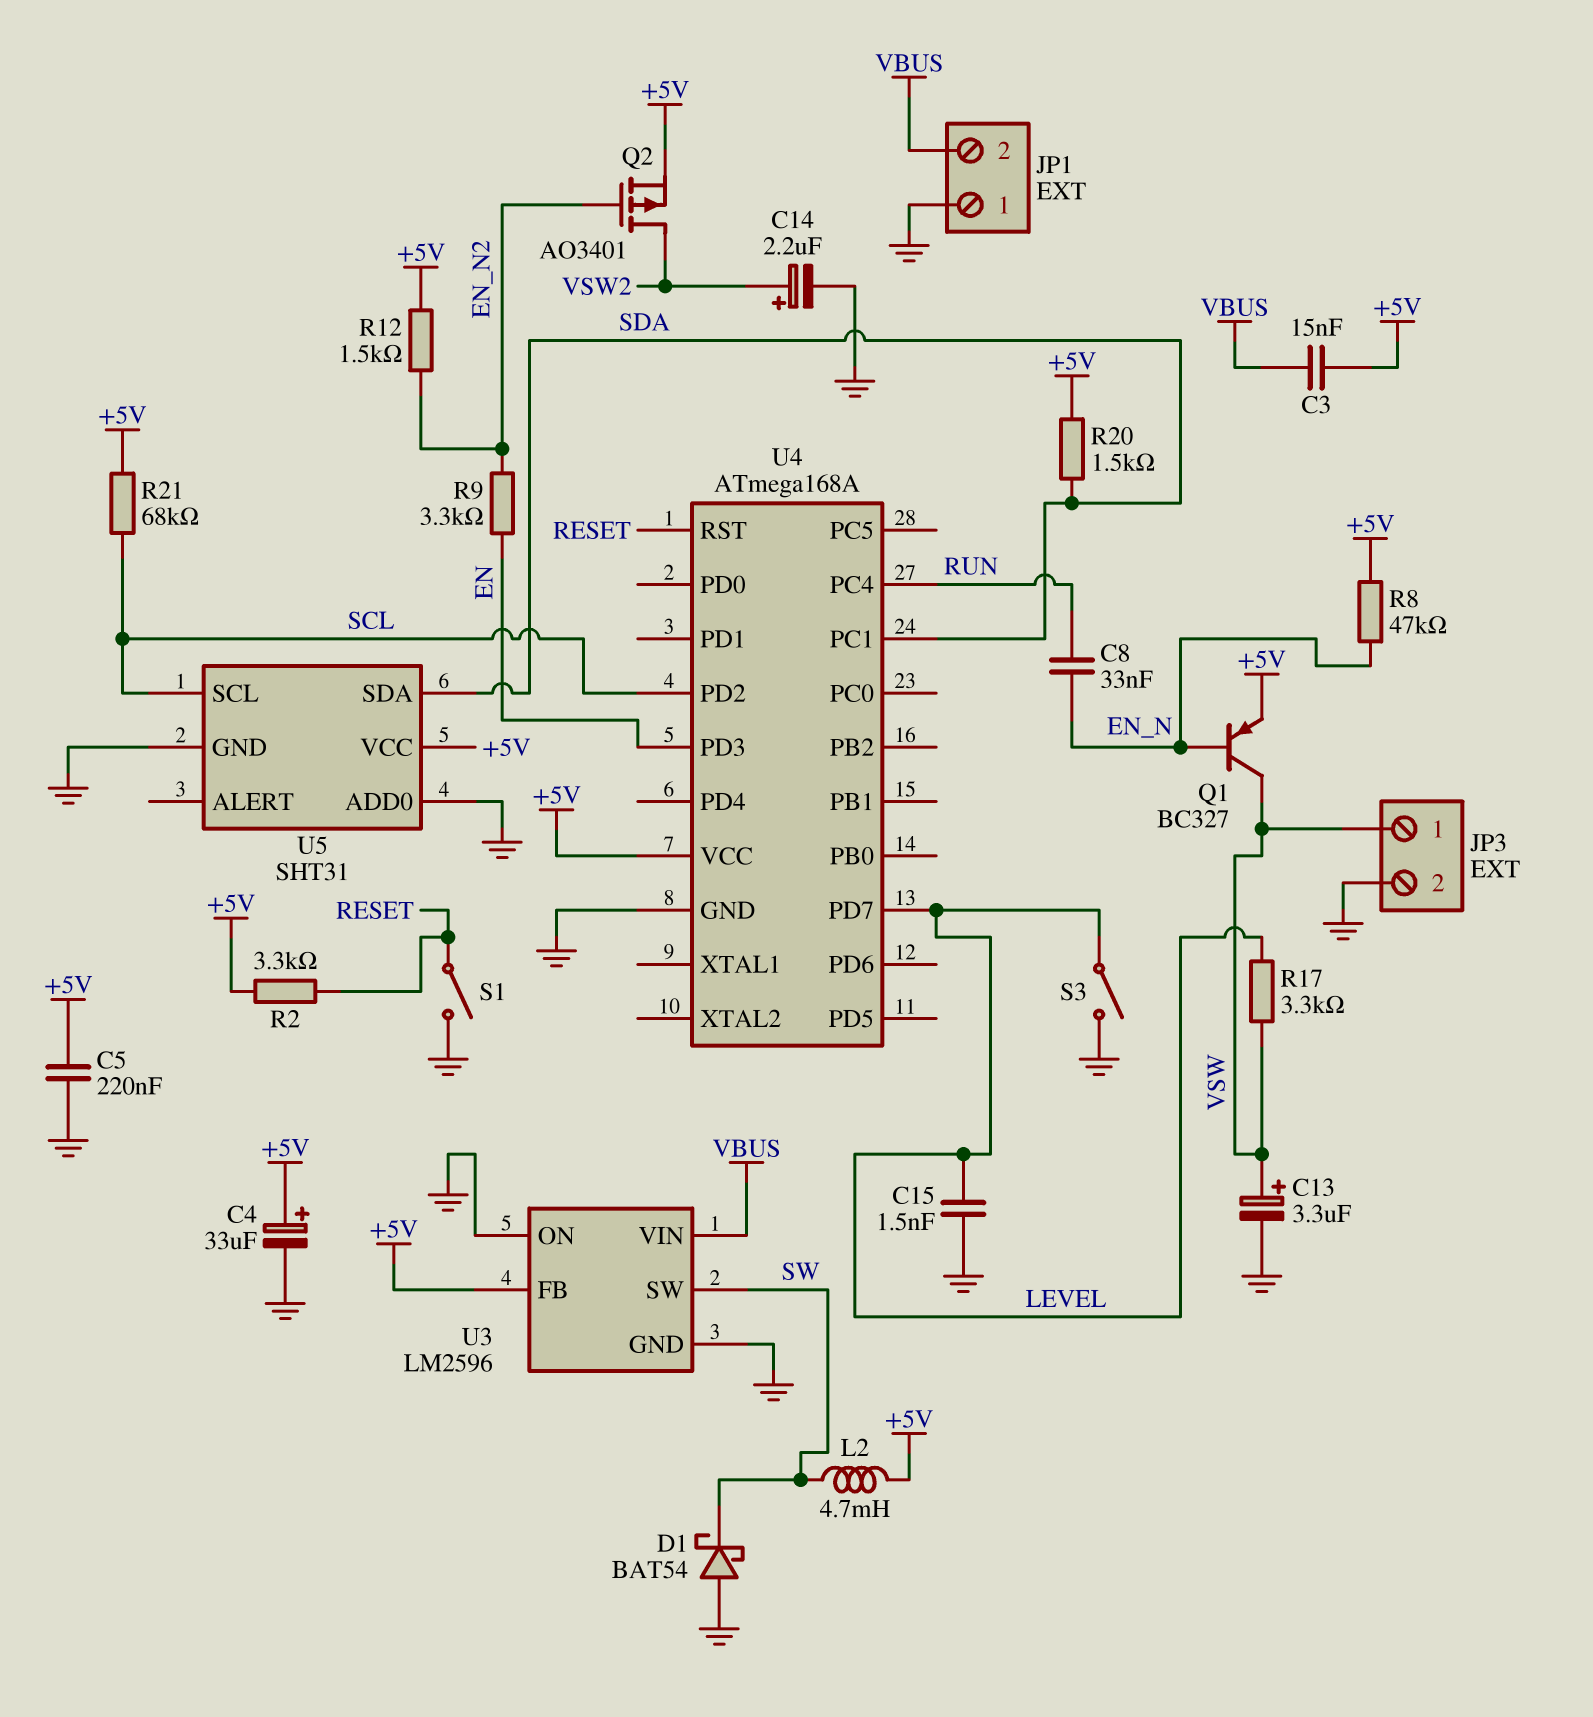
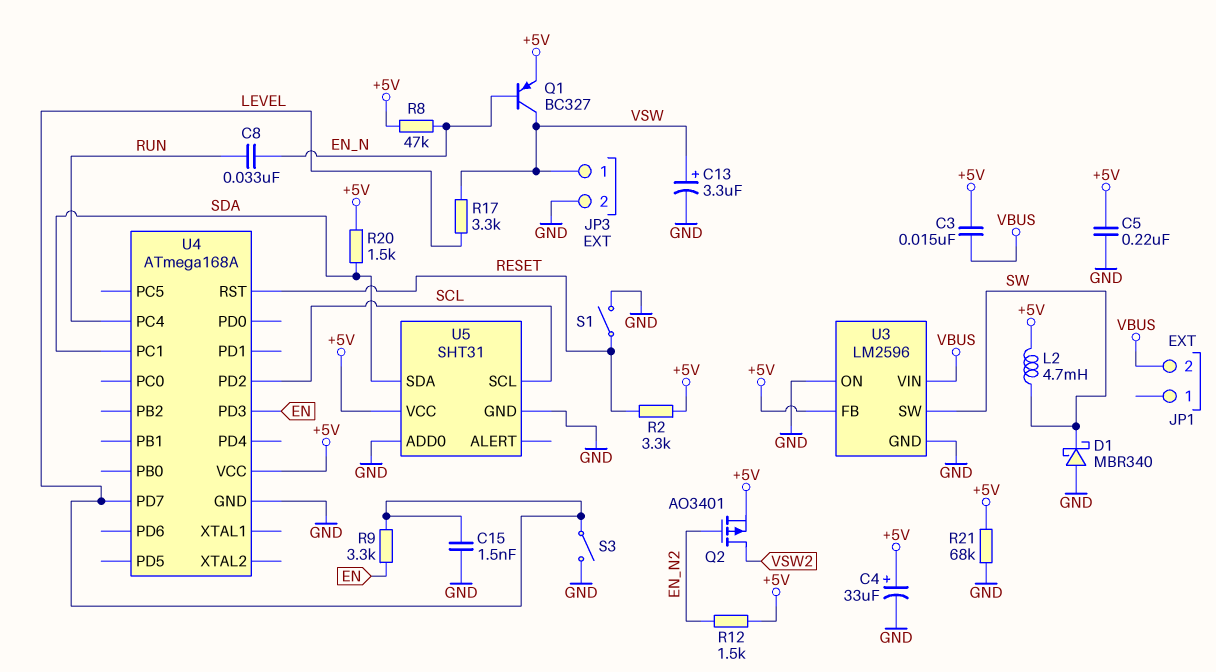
C14: 2.2uF (plus VSW2, minus GND) -> none
D1: schottky BAT54 (A GND, K SW) -> schottky MBR340 (A GND, K SW)
JP1 pin 1: GND -> none
R9: 3.3k (EN, EN_N2) -> 3.3k (EN, LEVEL)
R21: 68k (+5V, SCL) -> 68k (+5V, GND)

